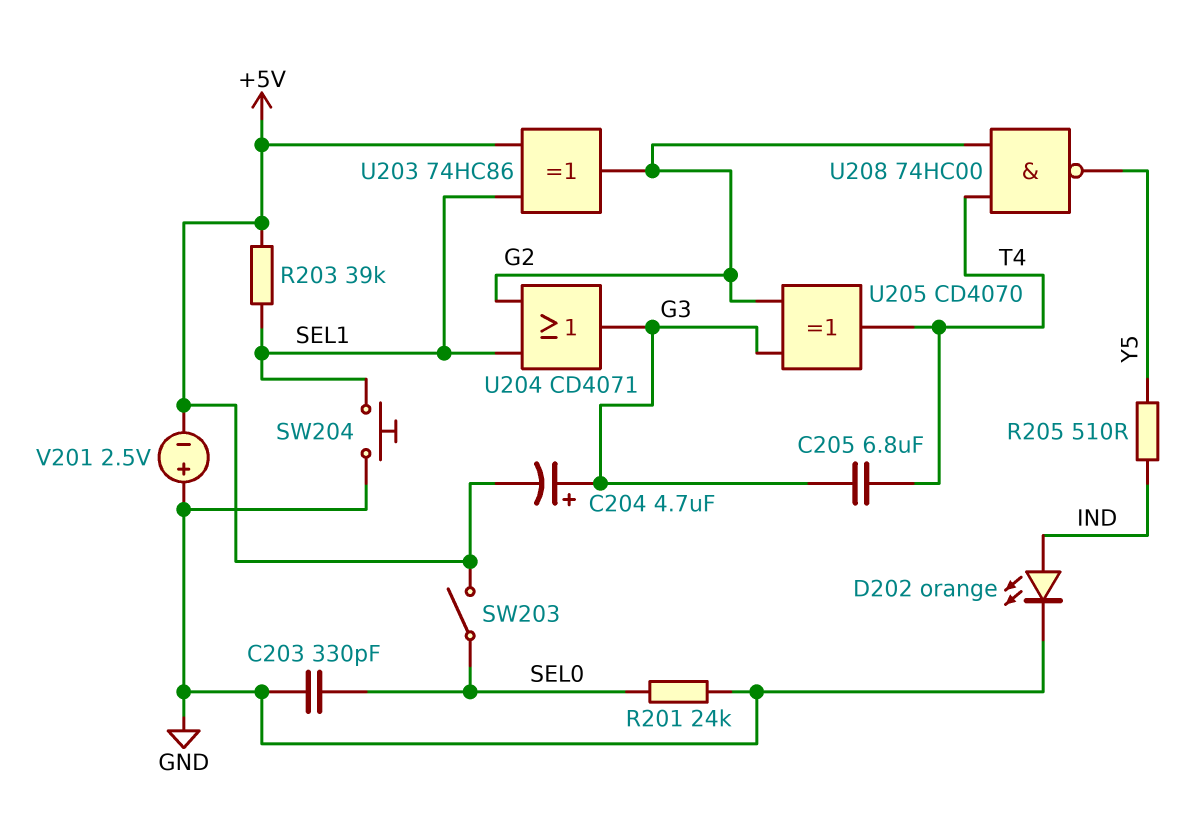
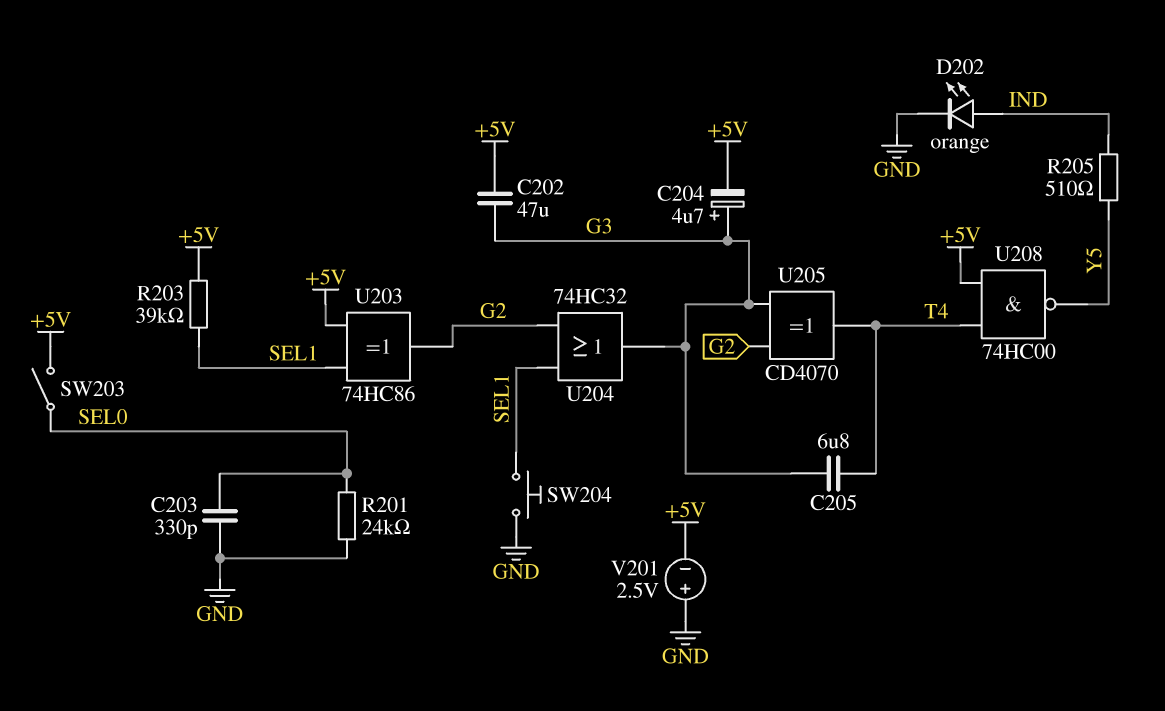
C202: none -> 47uF (+5V, G3)
U204: OR CD4071 (in G2, in SEL1, out G3) -> OR 74HC32 (in G2, in SEL1, out G3)
U208: NAND 74HC00 (in G2, in T4, out Y5) -> NAND 74HC00 (in +5V, in T4, out Y5)

